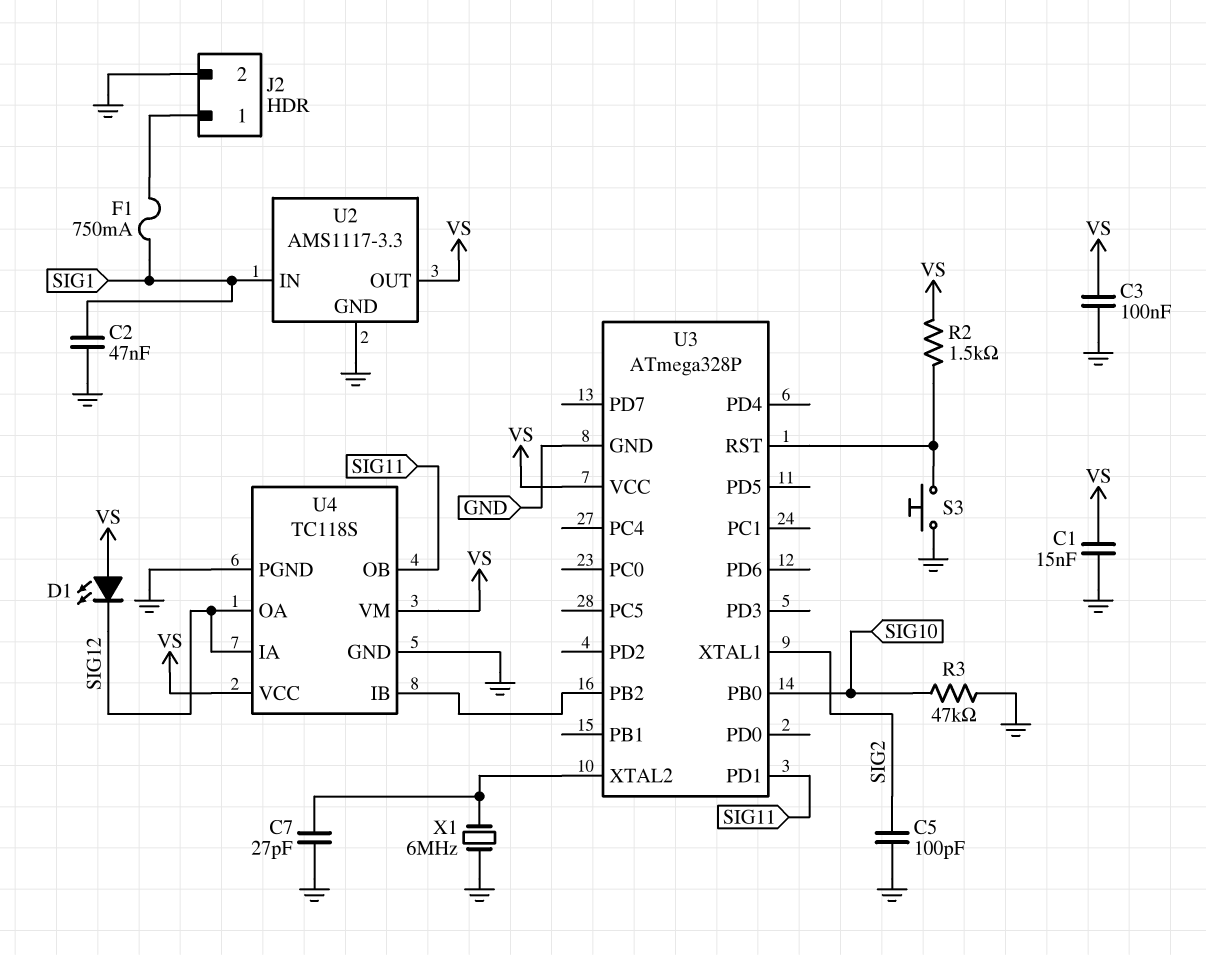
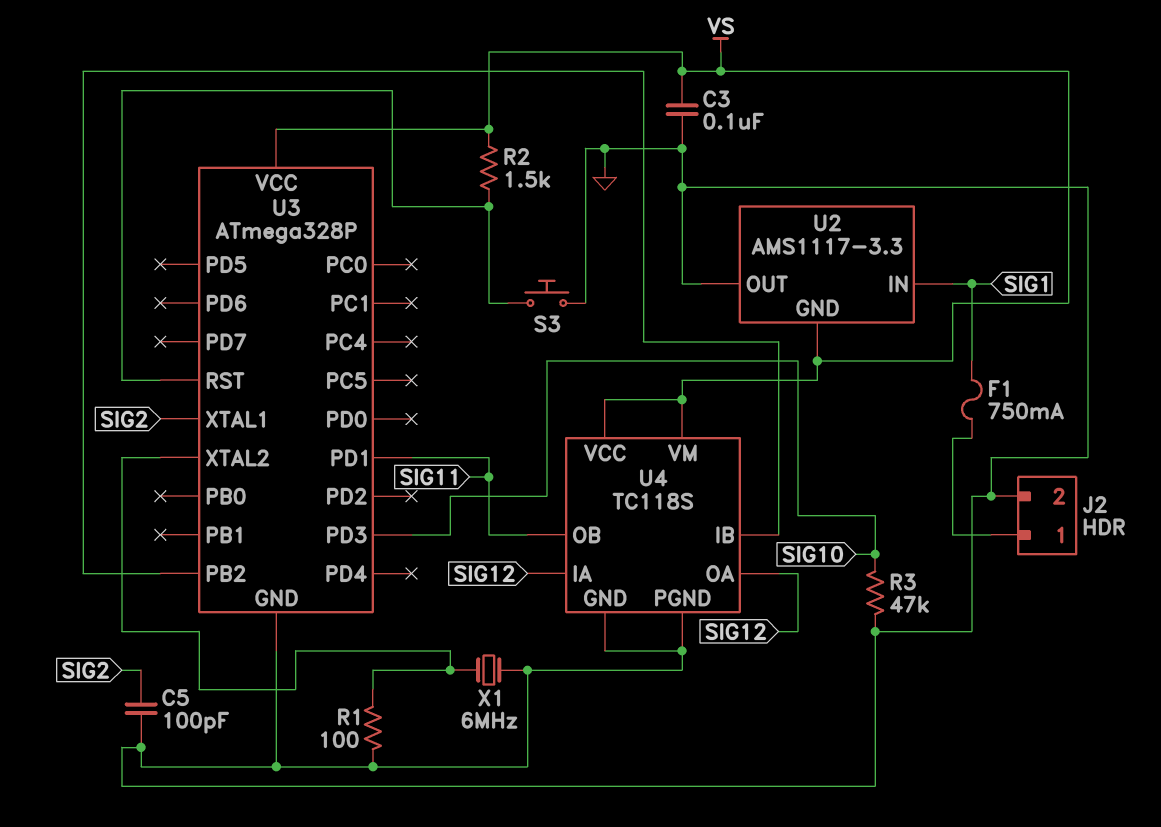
C1: 15nF (GND, VS) -> none
C2: 47nF (GND, SIG1) -> none
C7: 27pF (GND, U3/XTAL2) -> none
D1: LED (A VS, K SIG12) -> none
R1: none -> 100 (GND, U3/XTAL2)
U2 pin GND: GND -> VS
U2 pin OUT: VS -> GND
U3 pin PB0: SIG10 -> none
U3 pin PD3: none -> SIG10

